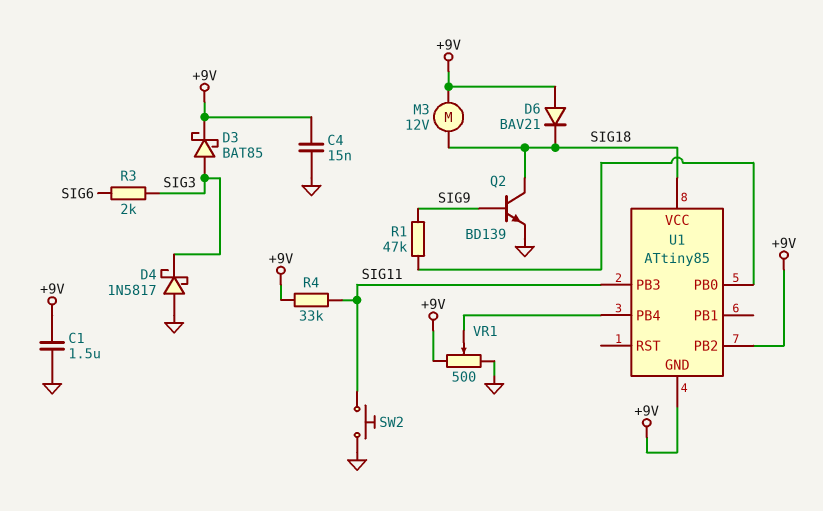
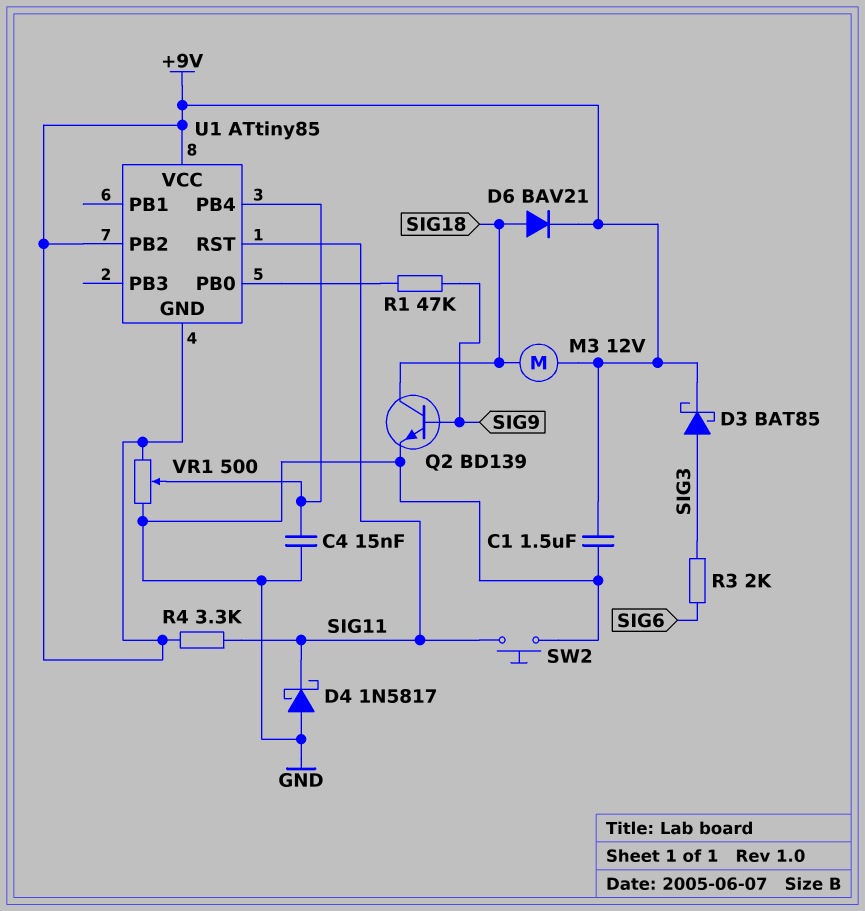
C4: 15nF (+9V, GND) -> 15nF (GND, U1/PB4)
D4: schottky 1N5817 (A GND, K SIG3) -> schottky 1N5817 (A GND, K SIG11)
D6: diode BAV21 (A +9V, K SIG18) -> diode BAV21 (A SIG18, K +9V)
R4: 33k (+9V, SIG11) -> 3.3k (+9V, SIG11)
U1 pin PB3: SIG11 -> none
U1 pin RST: none -> SIG11
U1 pin VCC: SIG18 -> +9V

